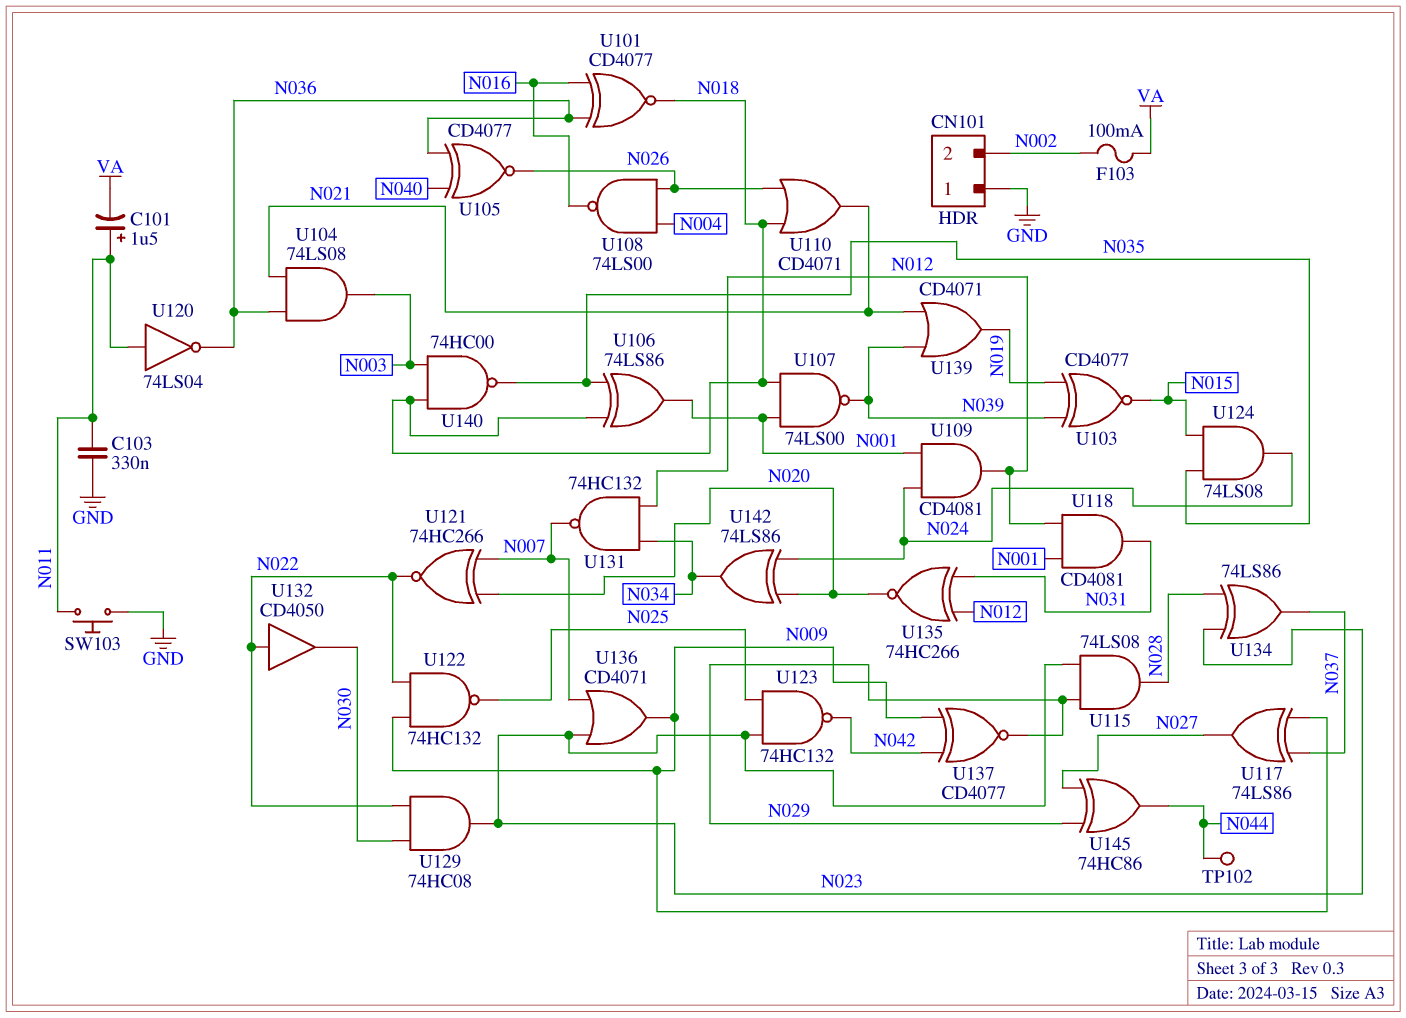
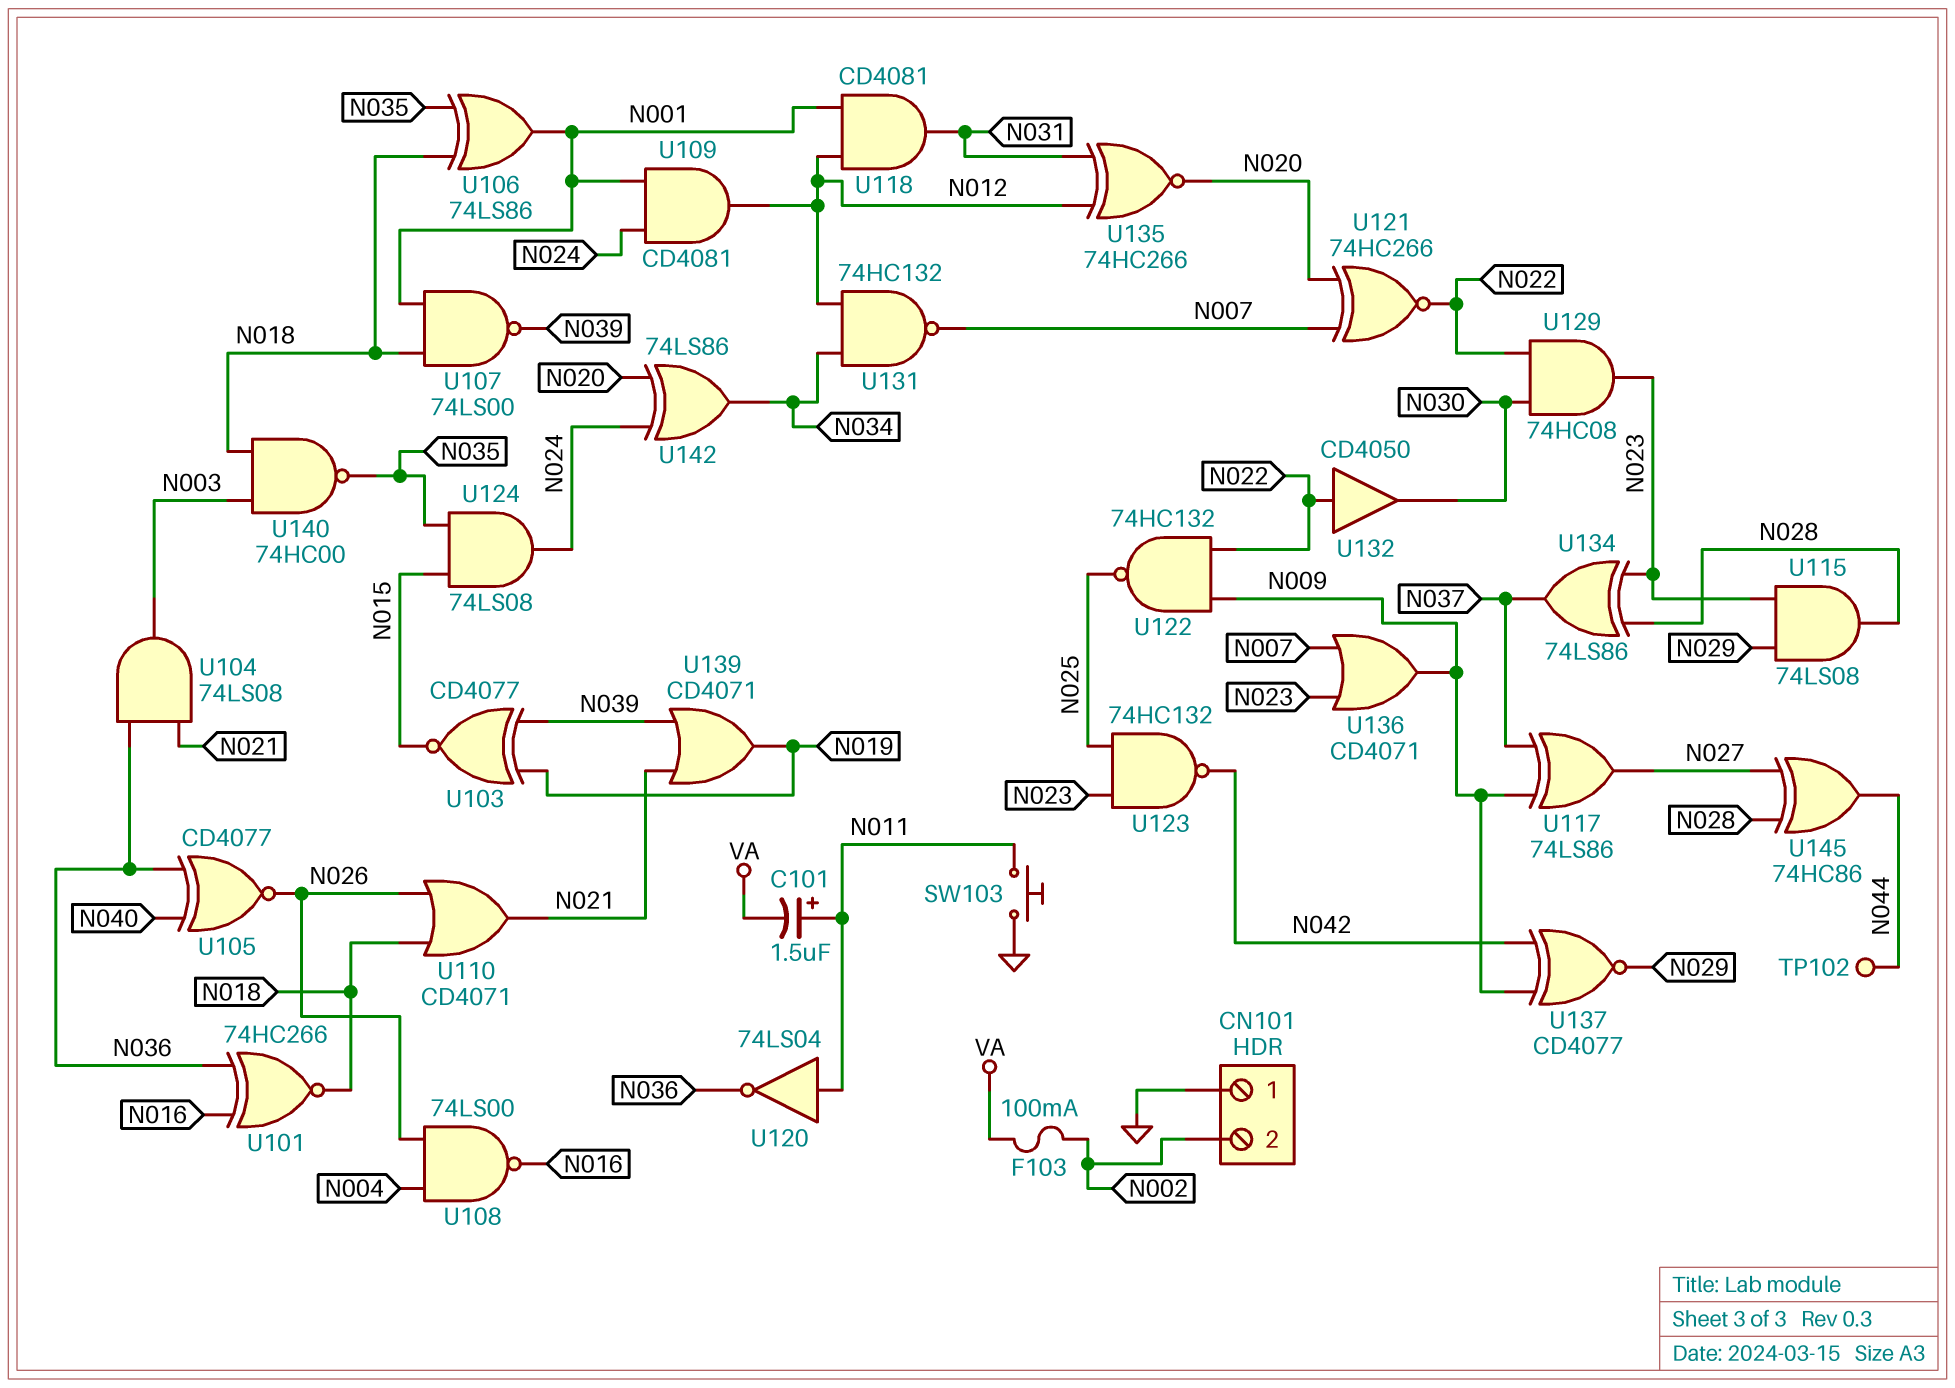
C103: 330nF (GND, N011) -> none
U101: XNOR CD4077 (in N016, in N036, out N018) -> XNOR 74HC266 (in N016, in N036, out N018)
U145: XOR 74HC86 (in N027, in N029, out N044) -> XOR 74HC86 (in N027, in N028, out N044)

